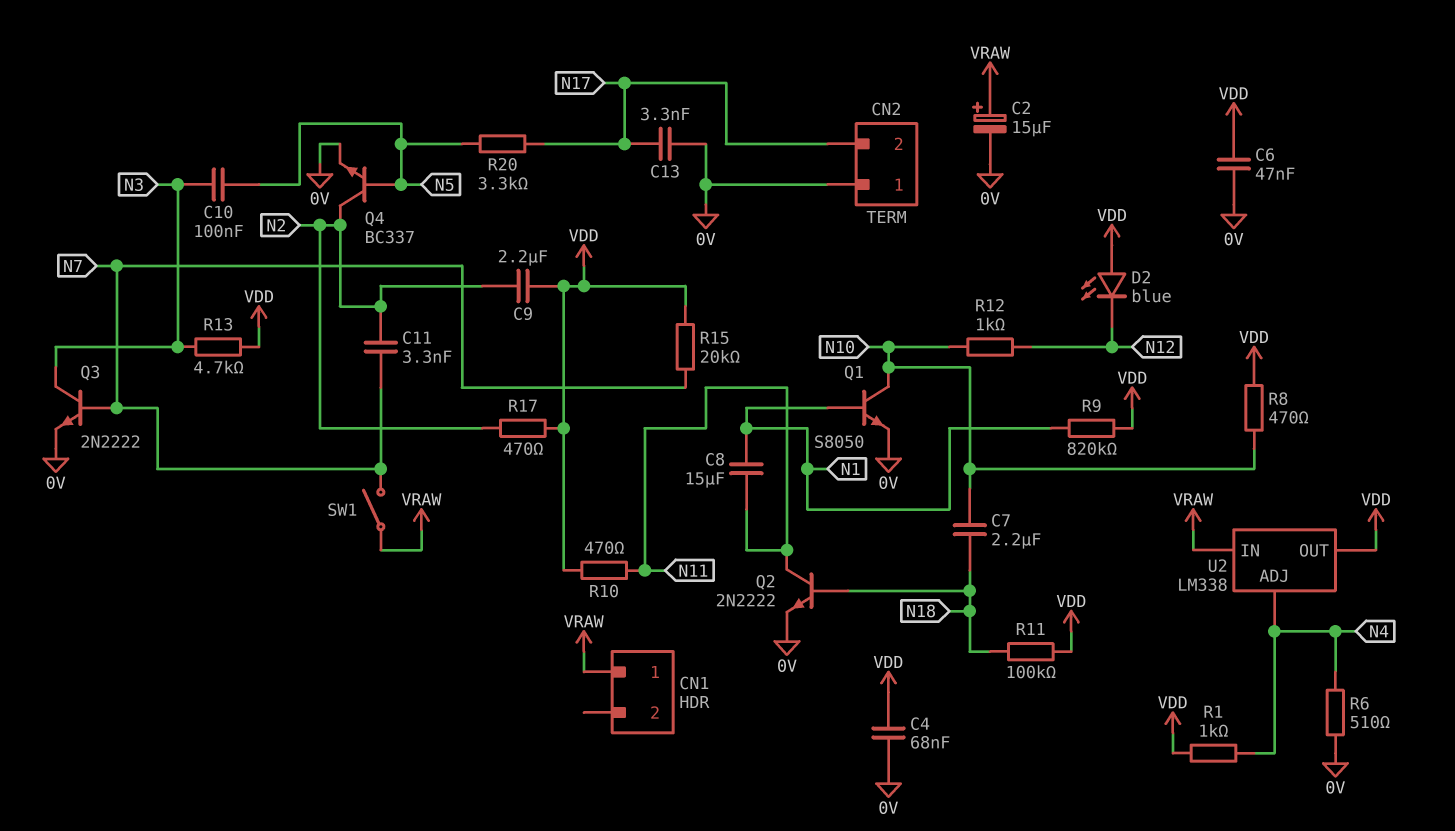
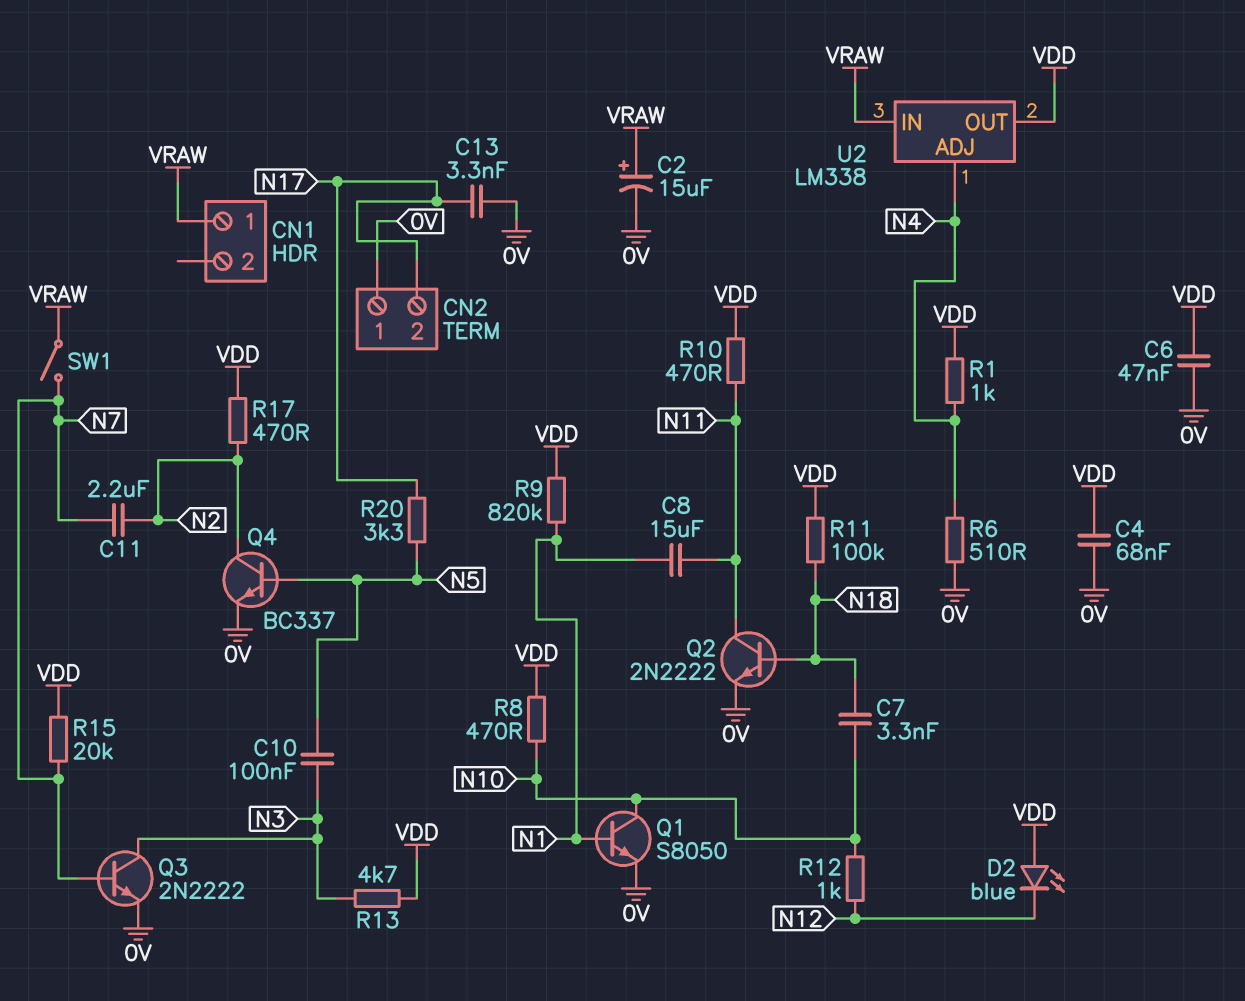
C7: 2.2uF (N10, N18) -> 3.3nF (N10, N18)
C9: 2.2uF (N2, VDD) -> none
C11: 3.3nF (N2, N7) -> 2.2uF (N2, N7)

